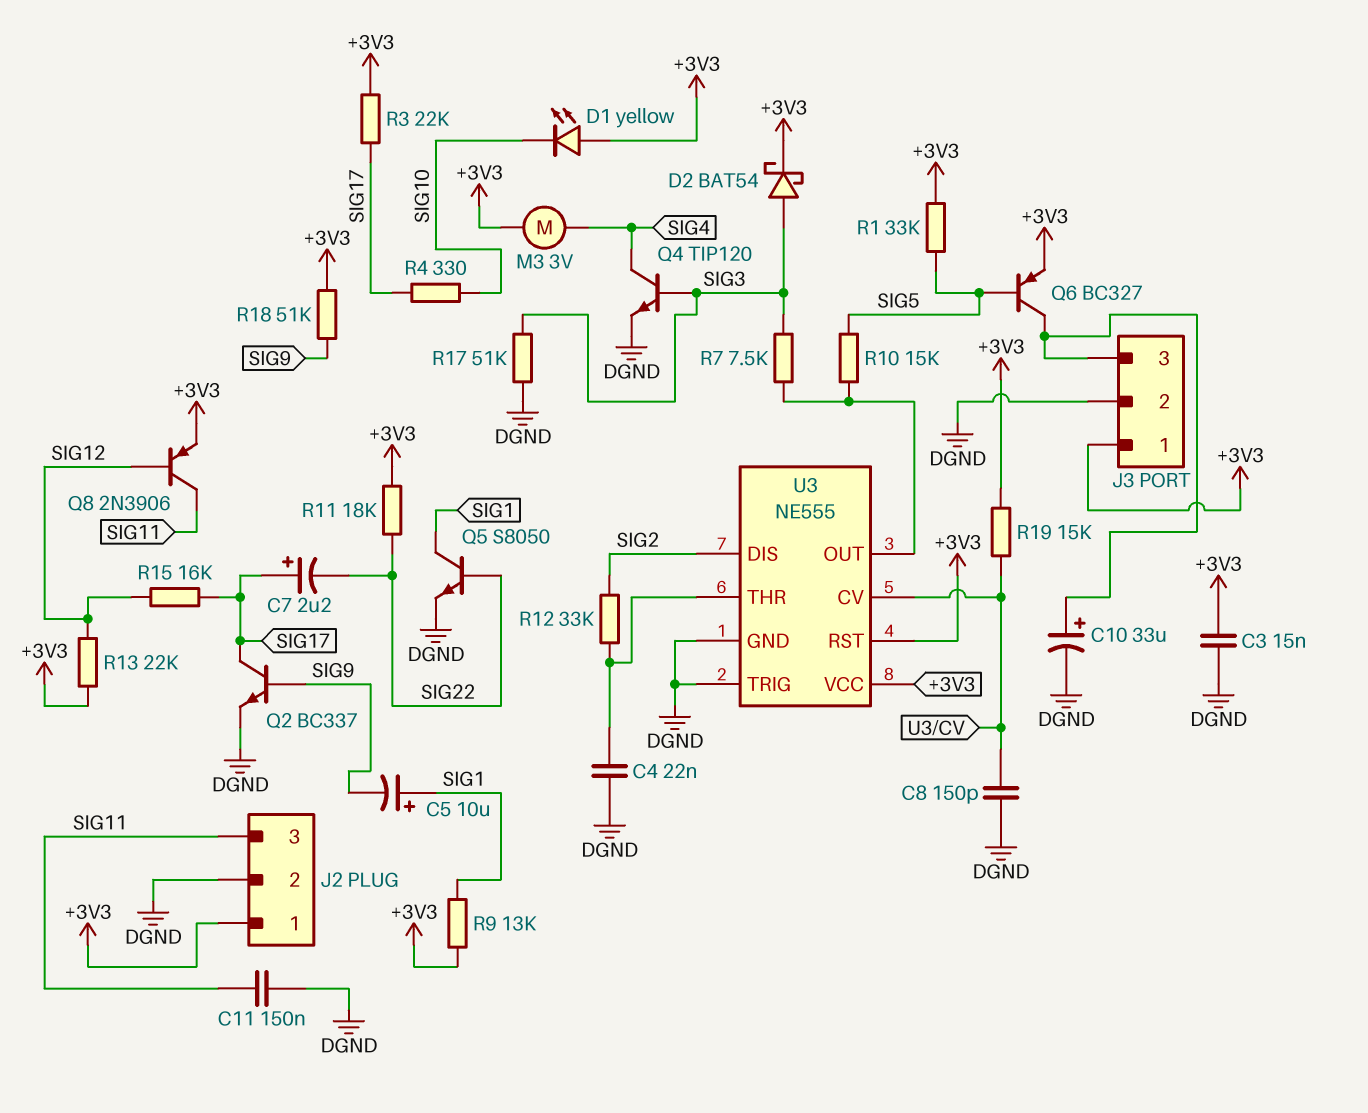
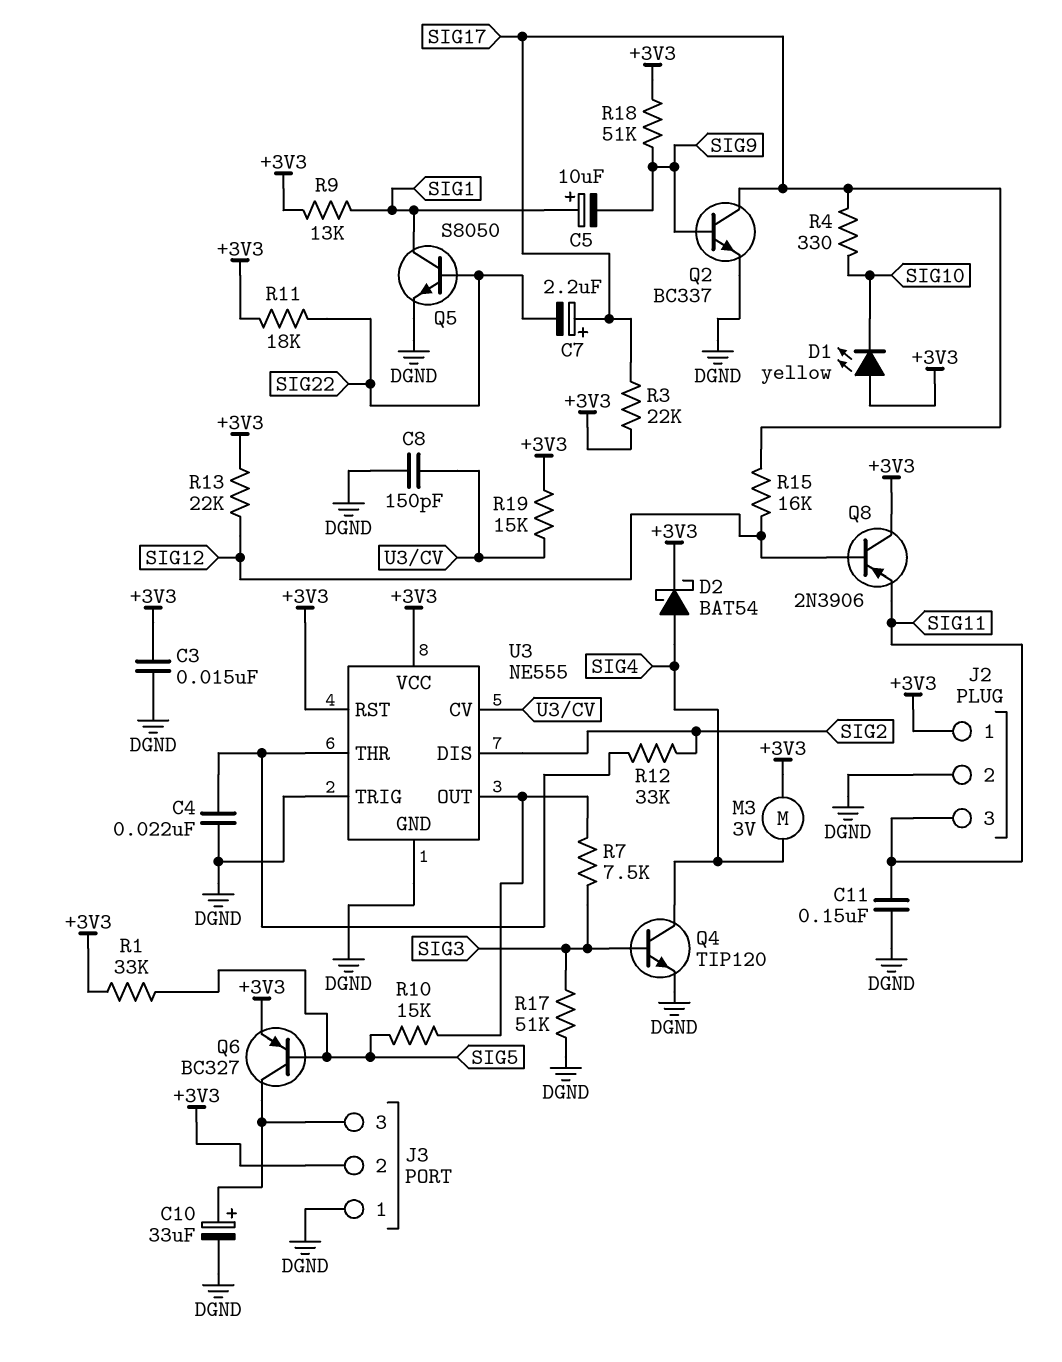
D2: schottky BAT54 (A SIG3, K +3V3) -> schottky BAT54 (A SIG4, K +3V3)
J3 pin 1: +3V3 -> DGND
J3 pin 2: DGND -> +3V3
Q8: PNP 2N3906 (B SIG12, C SIG11, E +3V3) -> PNP 2N3906 (B SIG12, C +3V3, E SIG11)

